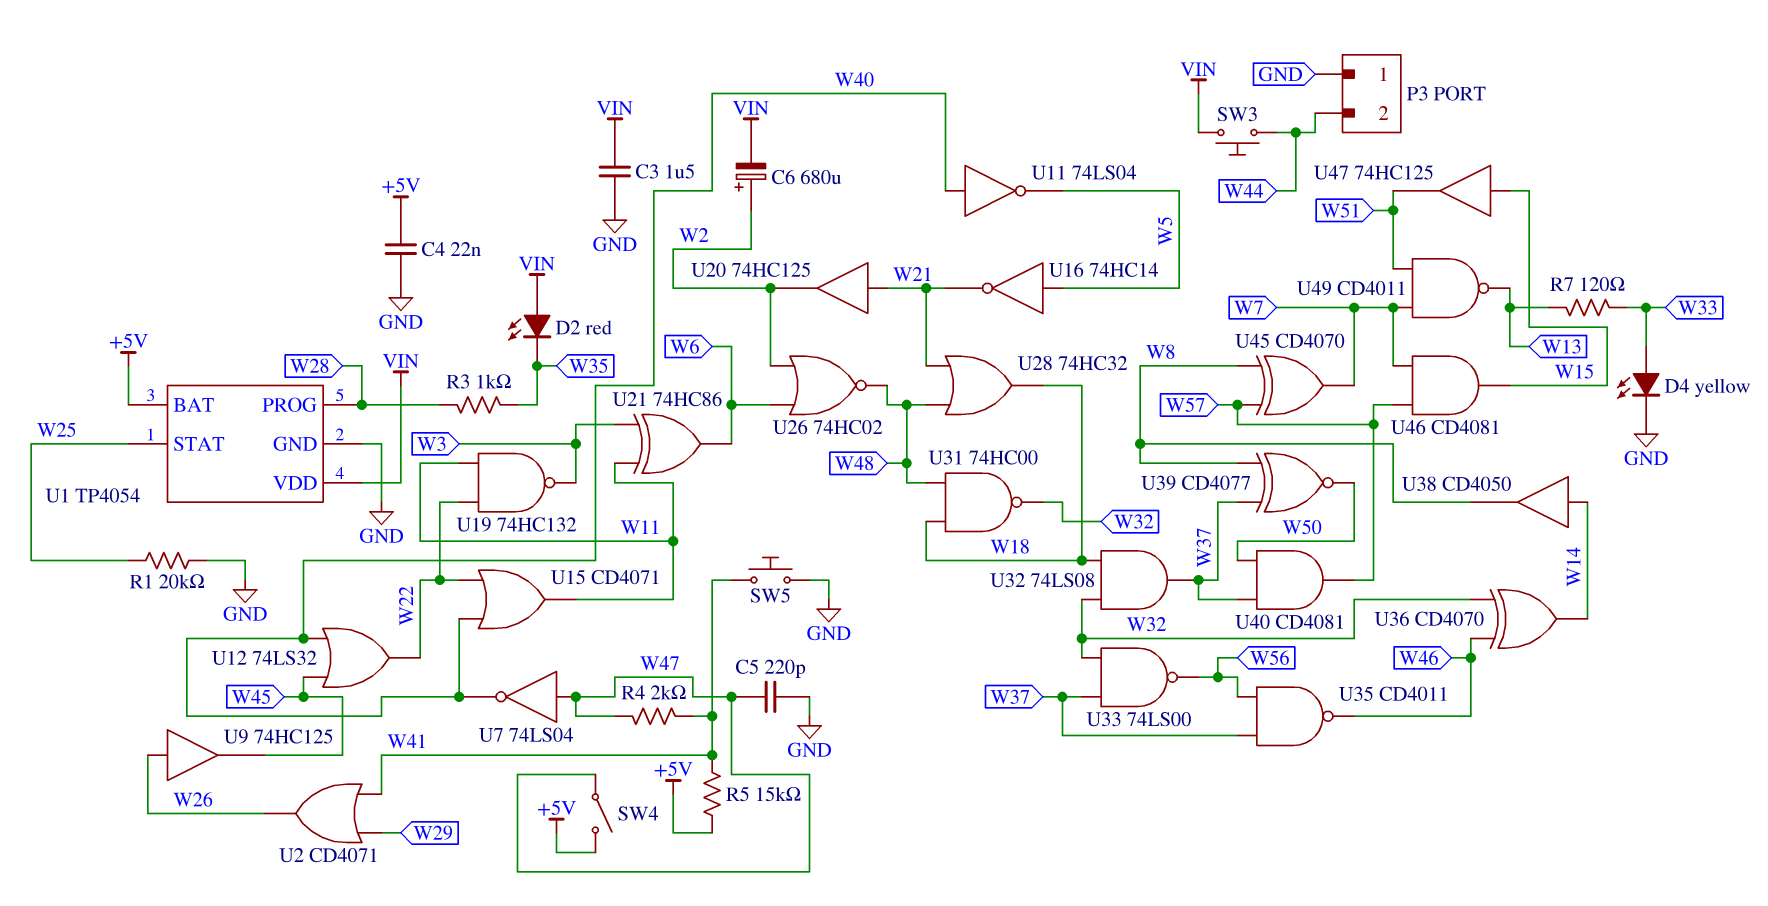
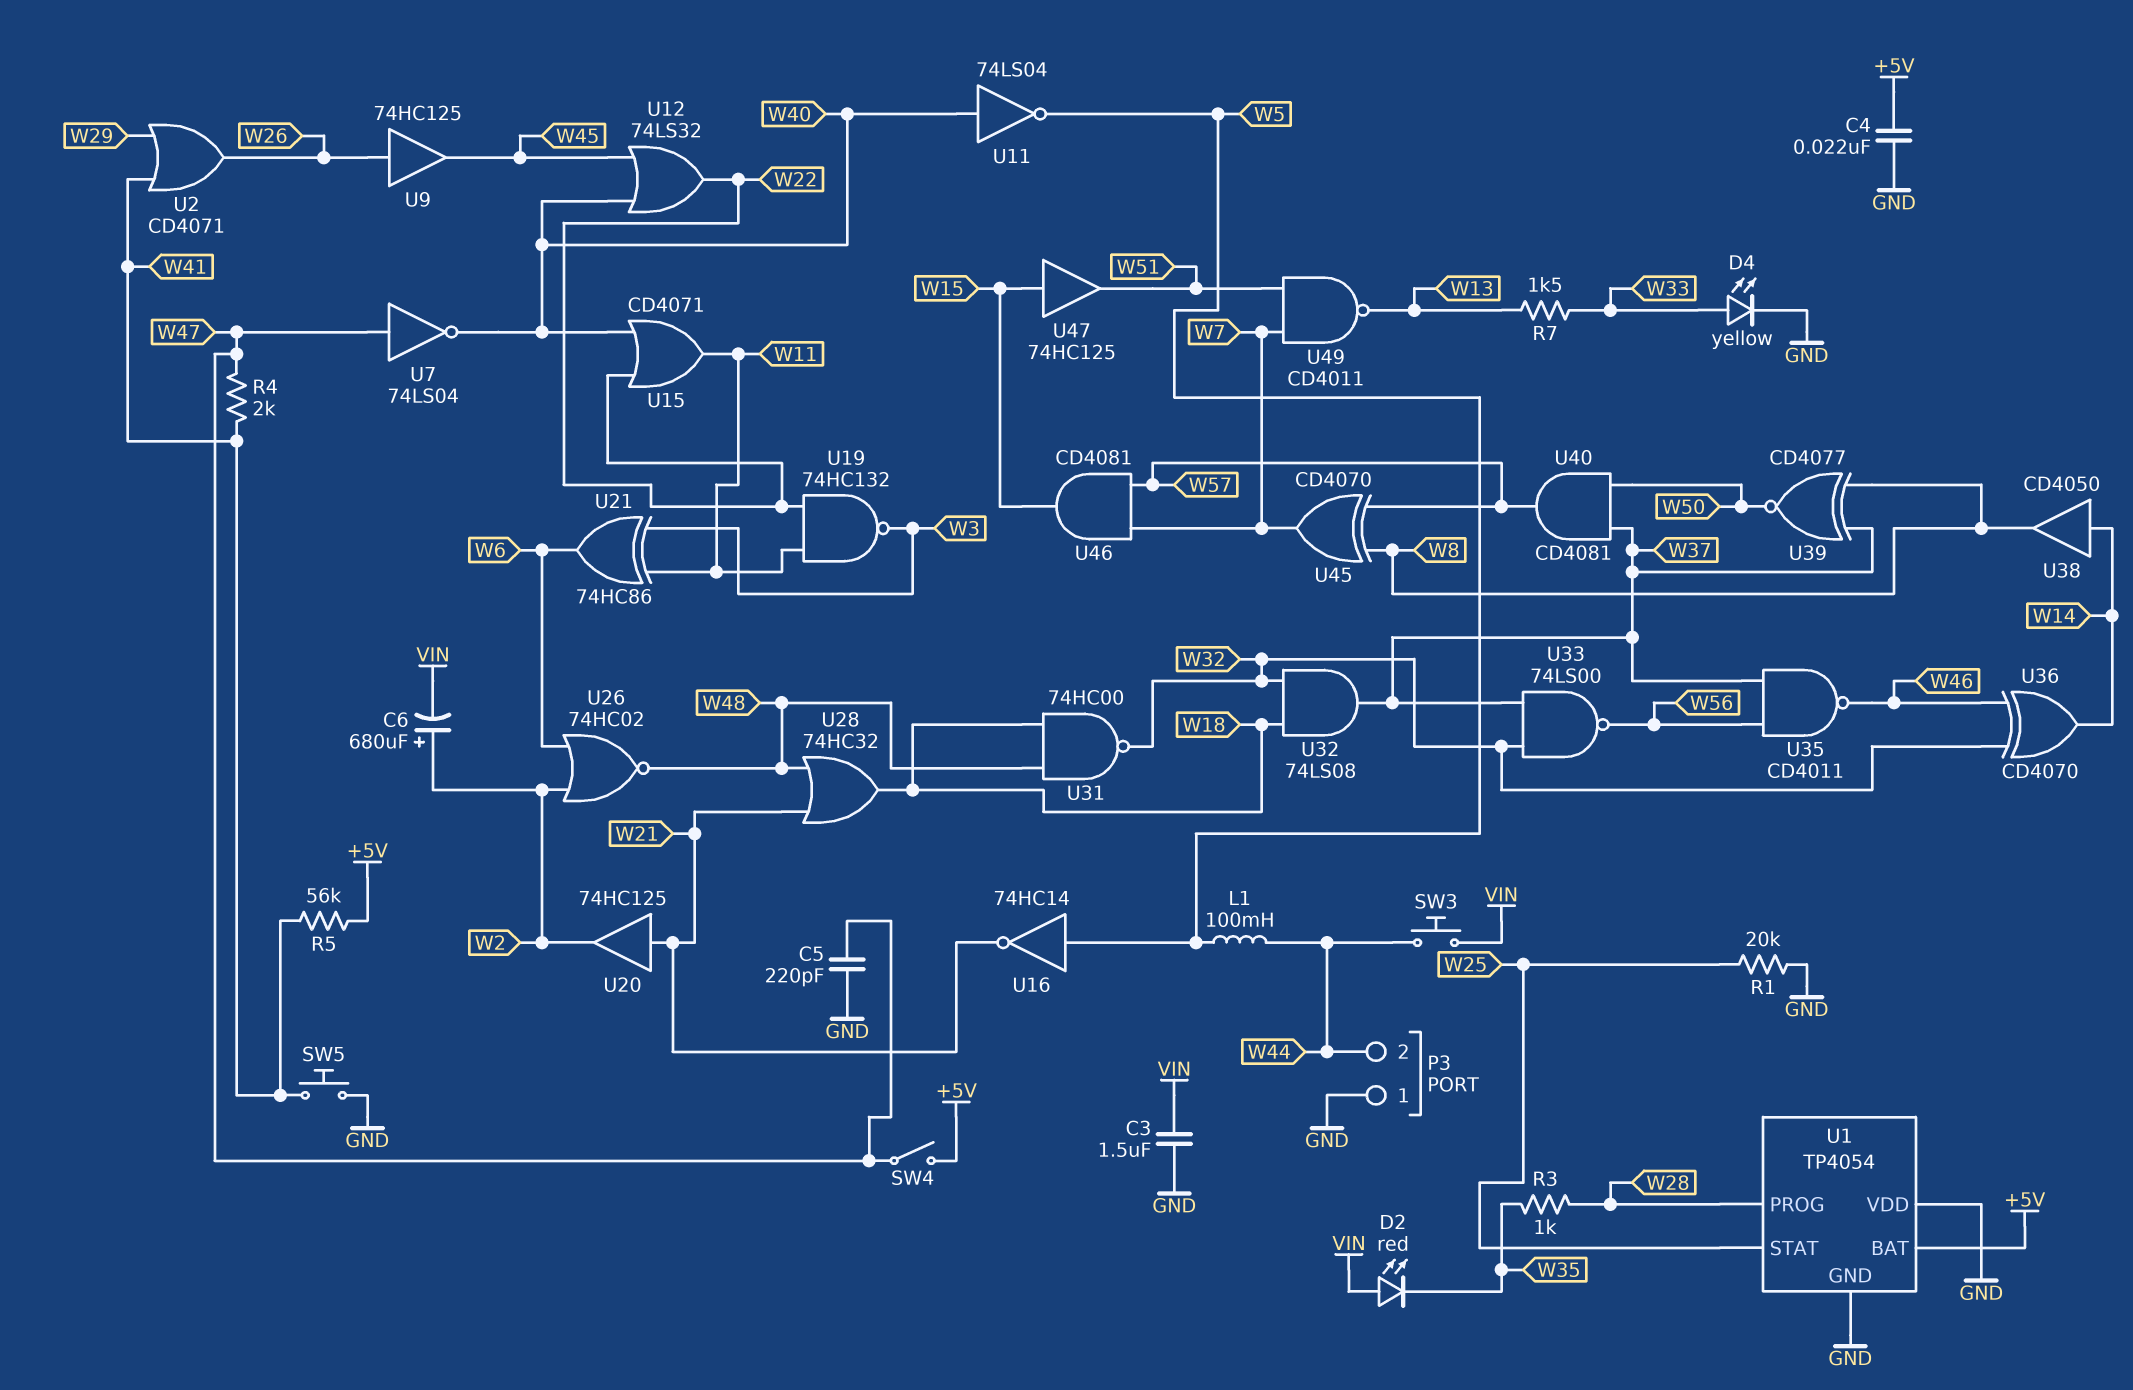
L1: none -> 100mH (W5, W44)
R5: 15k (+5V, W41) -> 56k (+5V, W41)
R7: 120 (W13, W33) -> 1.5k (W13, W33)
U1 pin VDD: VIN -> GND

